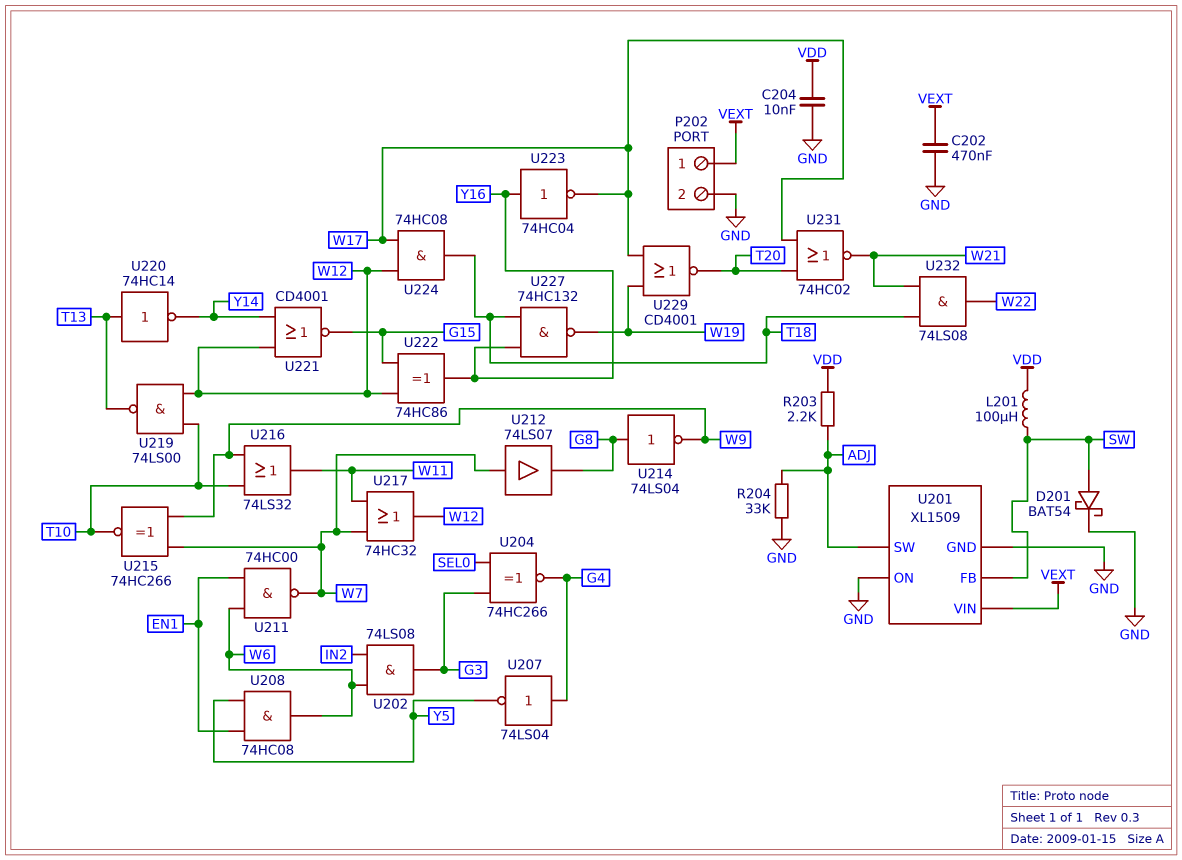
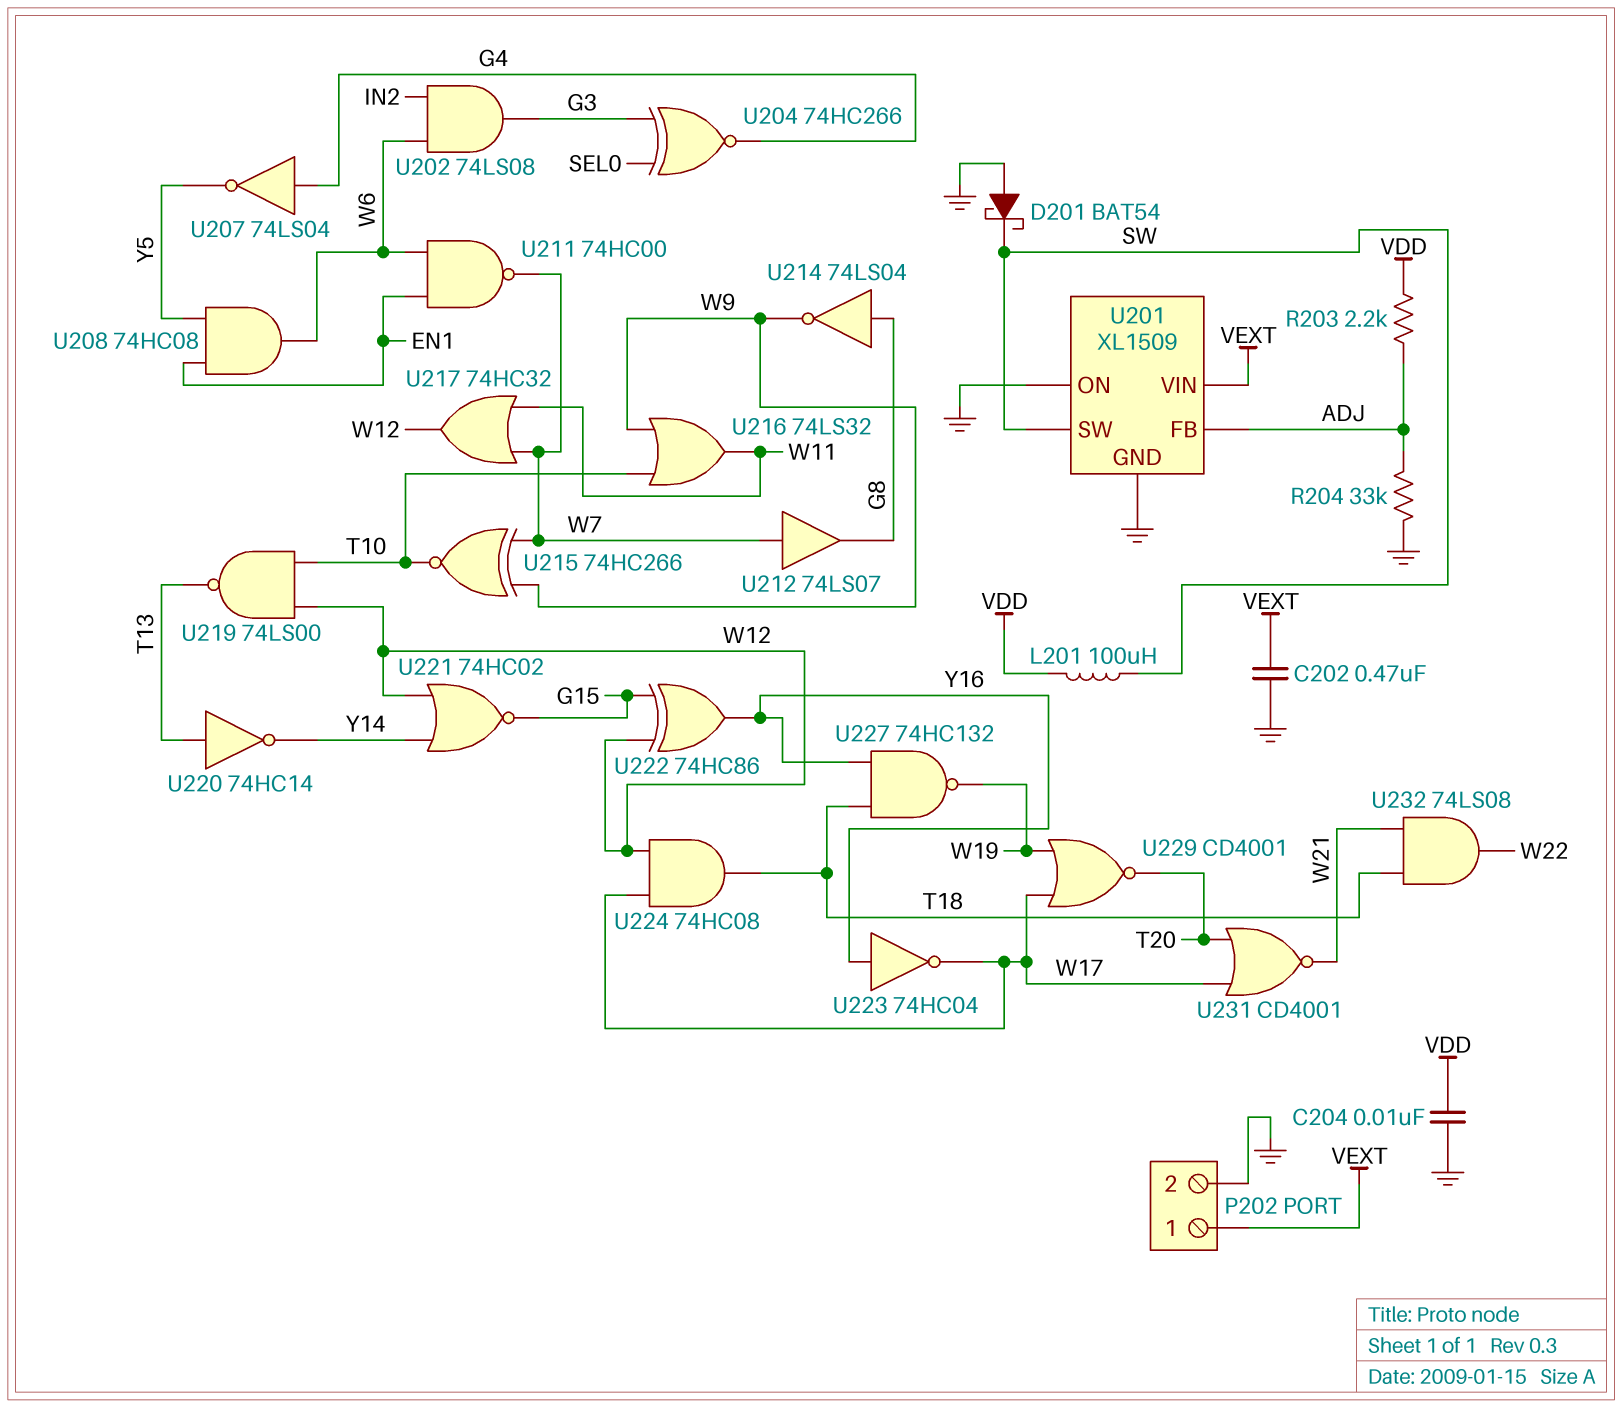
D201: schottky BAT54 (A SW, K GND) -> schottky BAT54 (A GND, K SW)
U201 pin FB: SW -> ADJ
U201 pin SW: ADJ -> SW
U221: NOR CD4001 (in W12, in Y14, out G15) -> NOR 74HC02 (in W12, in Y14, out G15)
U231: NOR 74HC02 (in T20, in W17, out W21) -> NOR CD4001 (in T20, in W17, out W21)

